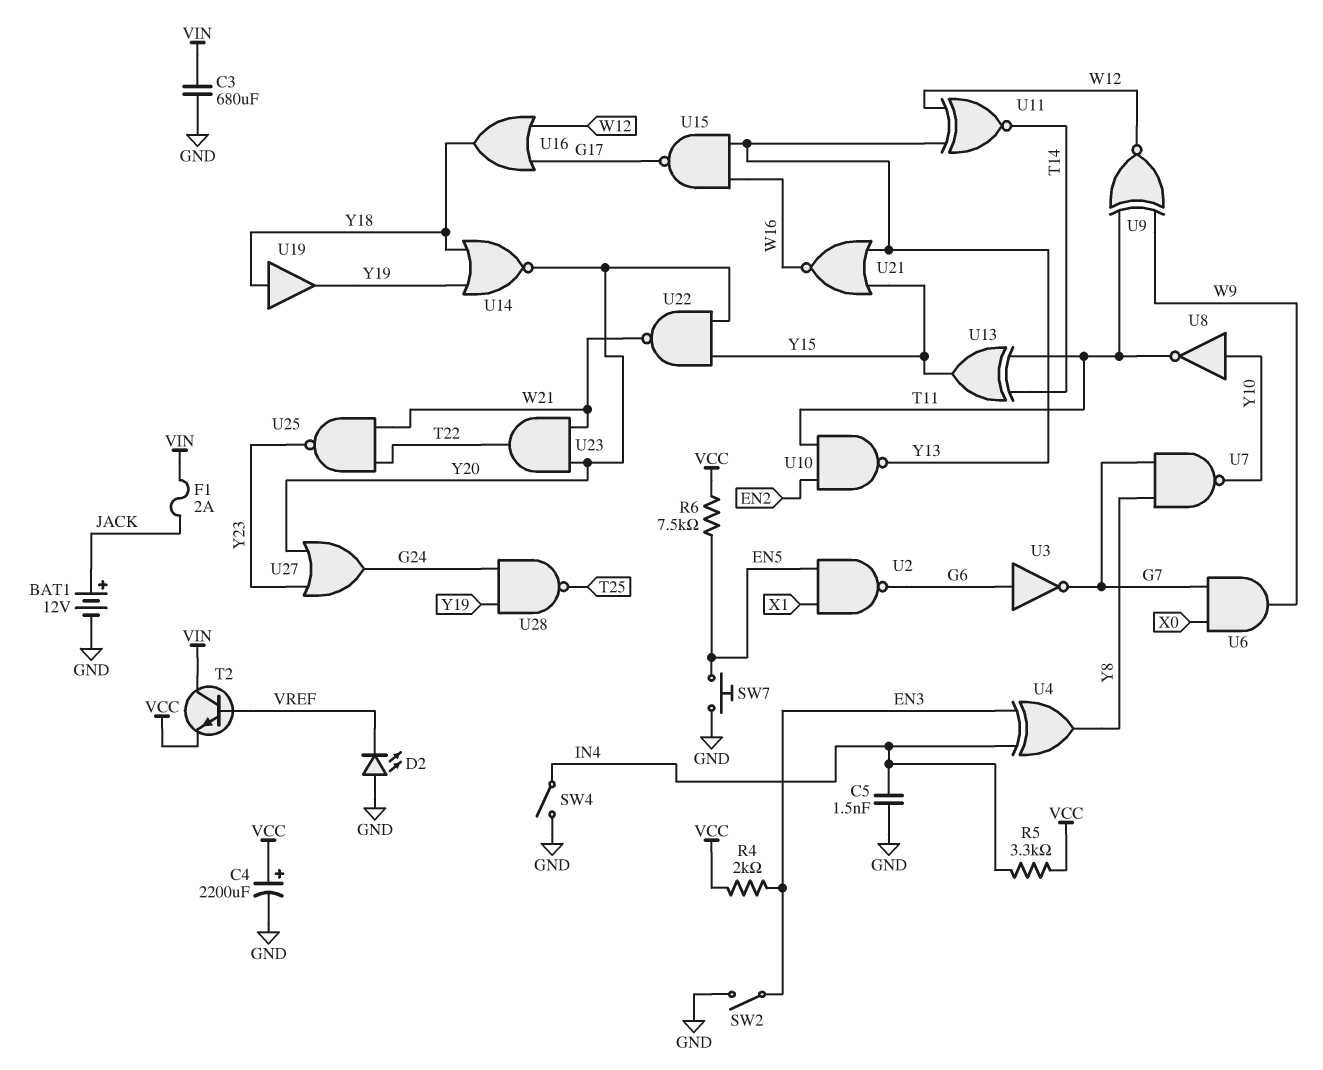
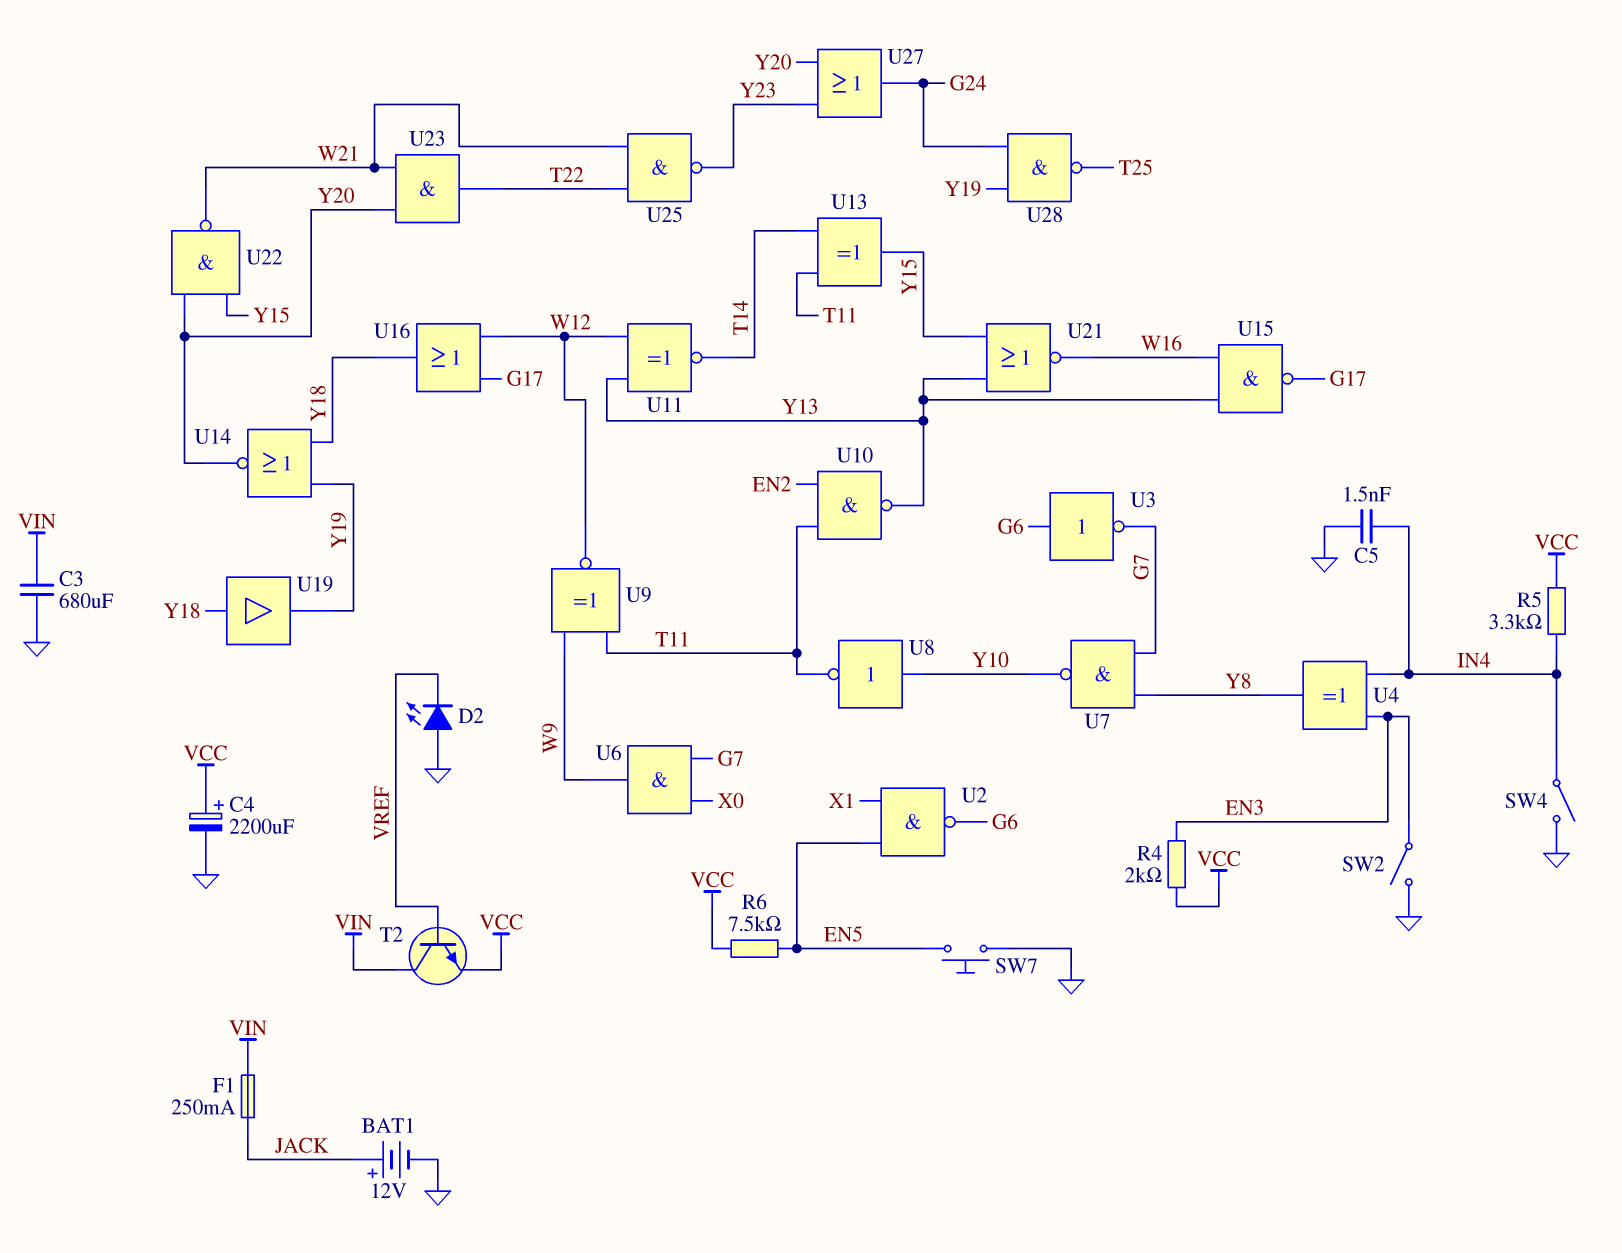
F1: 2A (JACK, VIN) -> 250mA (JACK, VIN)

